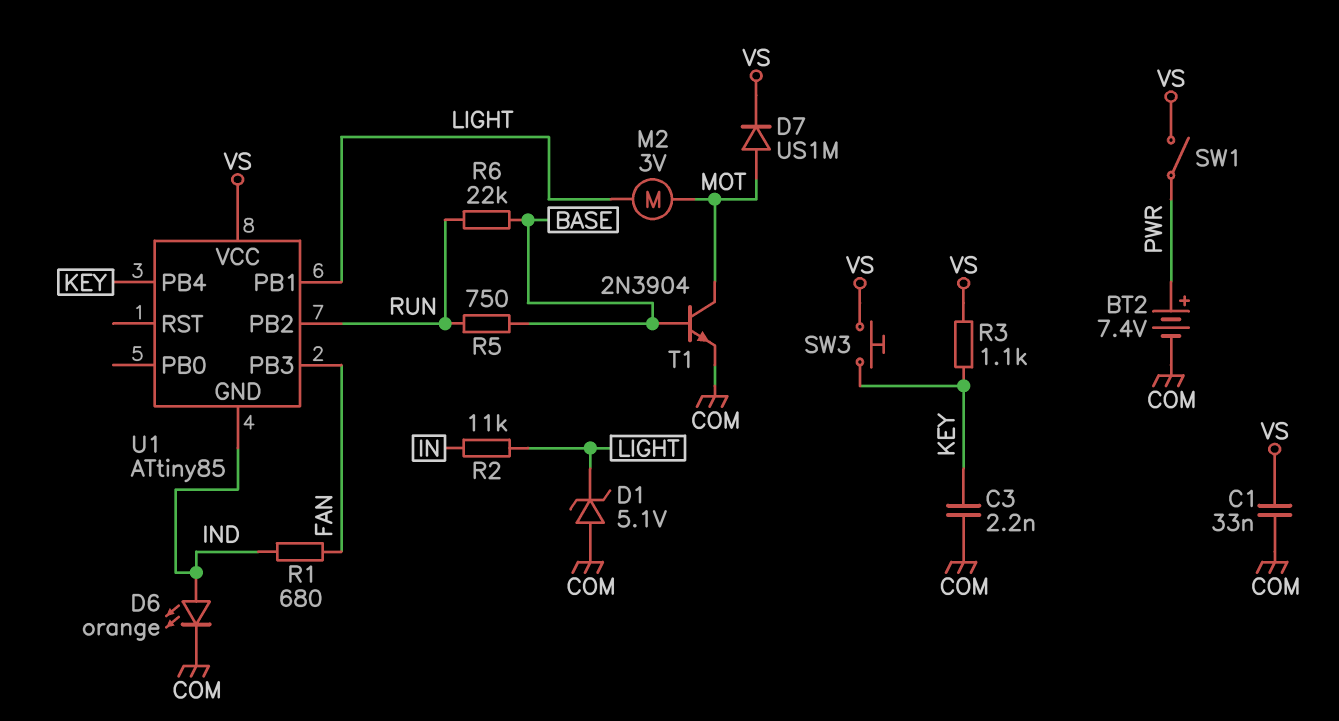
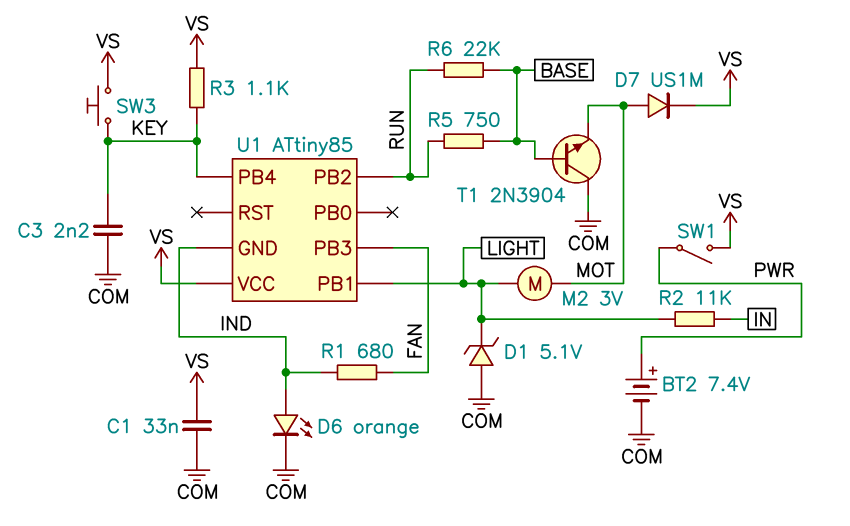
T1: NPN 2N3904 (B BASE, C MOT, E COM) -> NPN 2N3904 (B BASE, C COM, E MOT)

